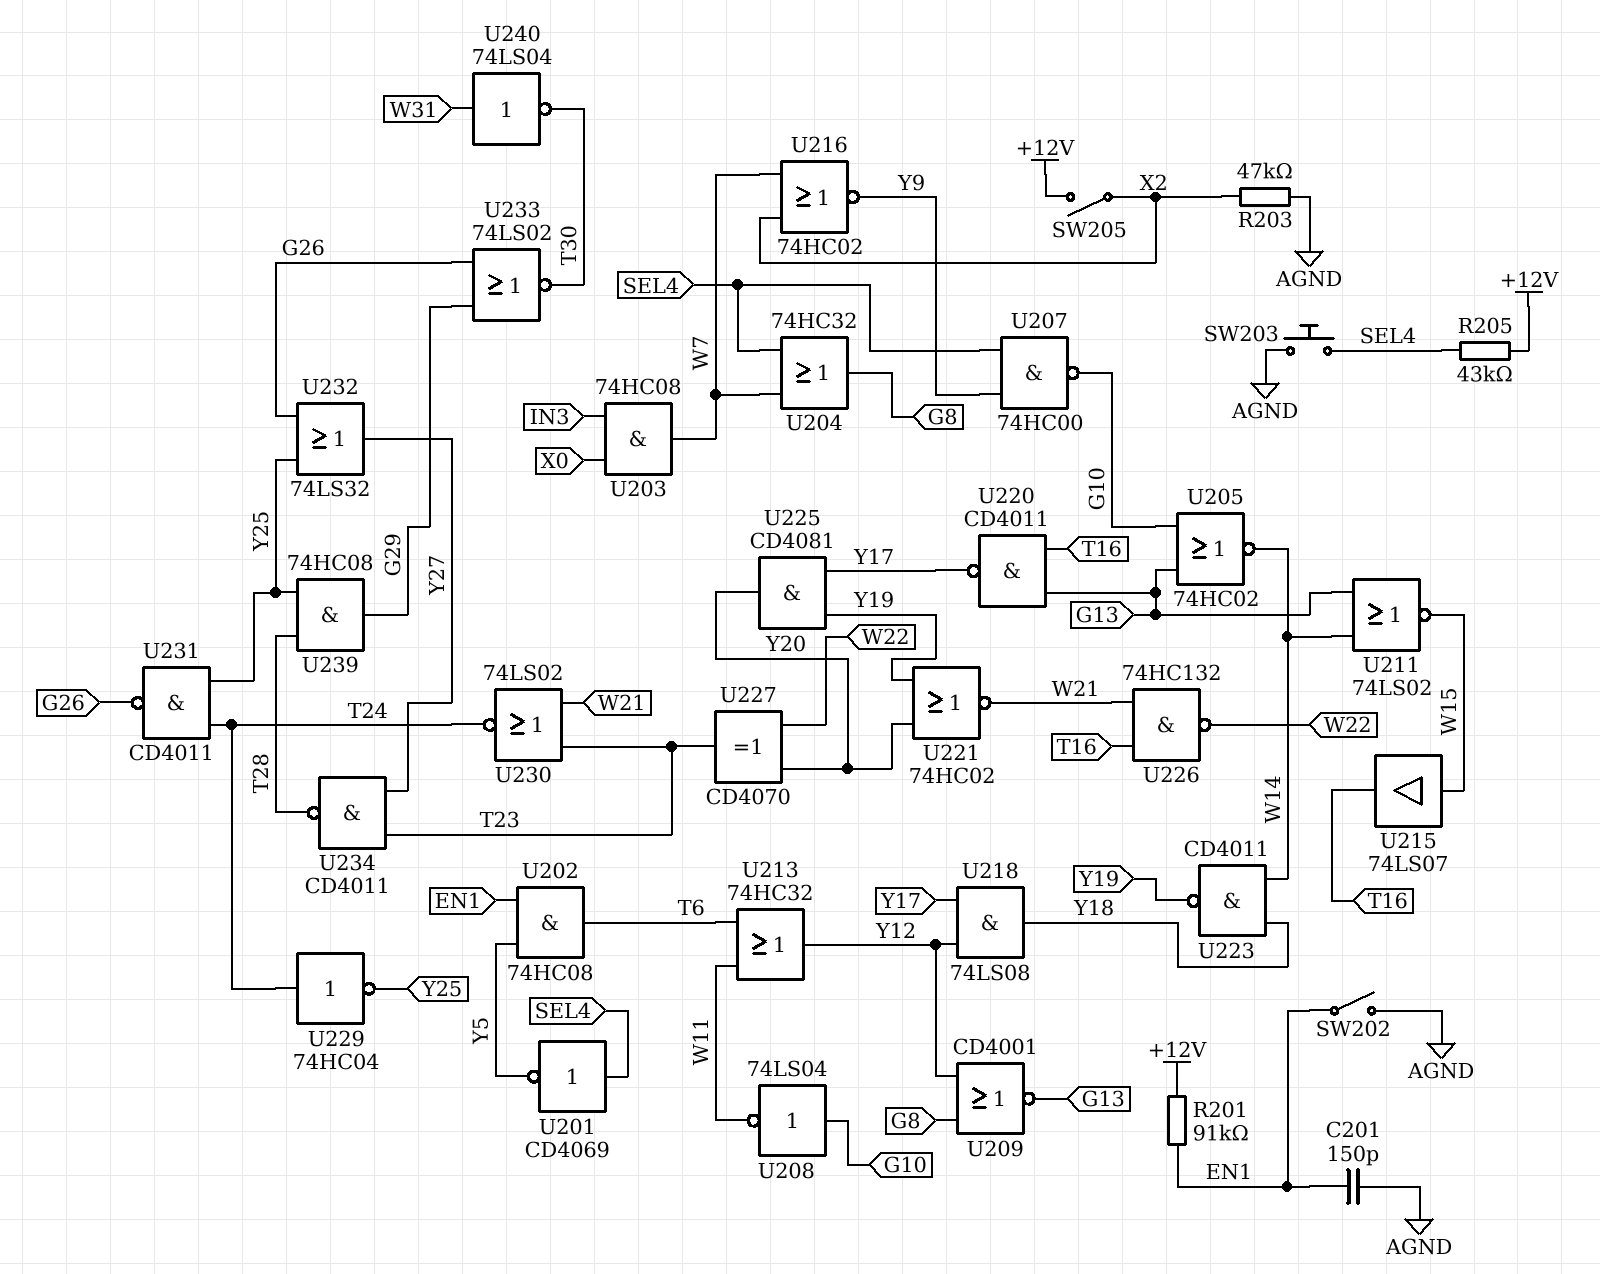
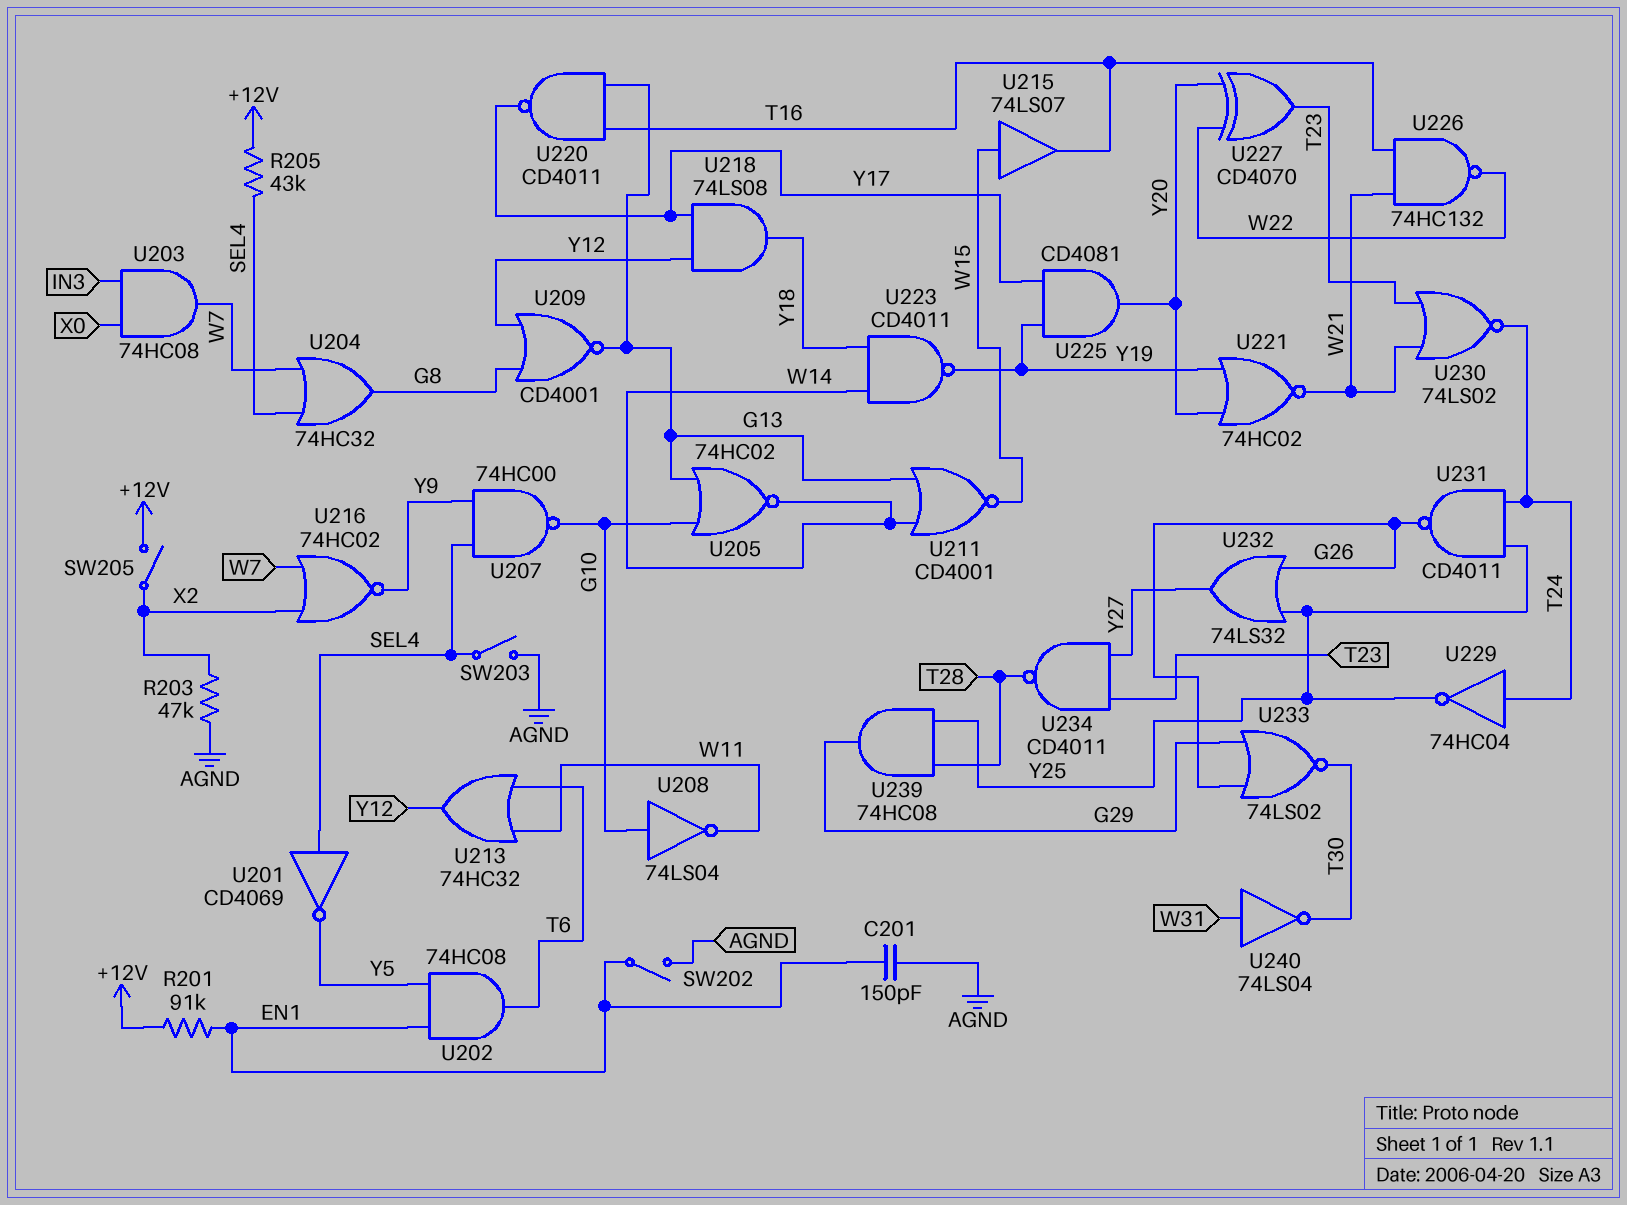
SW203: button (AGND, SEL4) -> switch (AGND, SEL4)
U211: NOR 74LS02 (in G13, in W14, out W15) -> NOR CD4001 (in G13, in W14, out W15)

